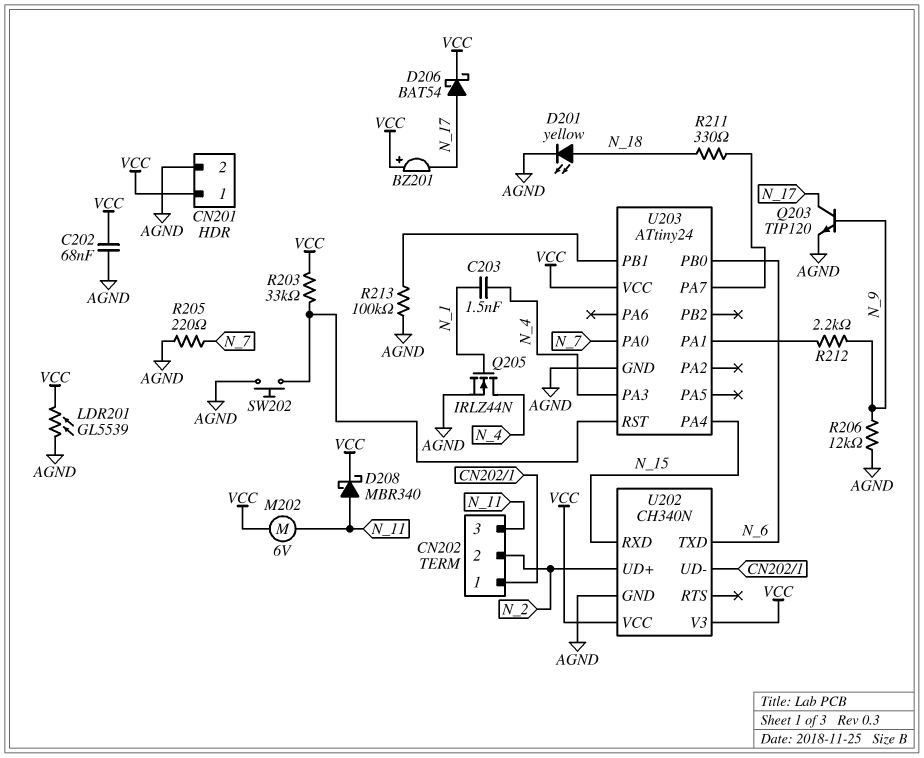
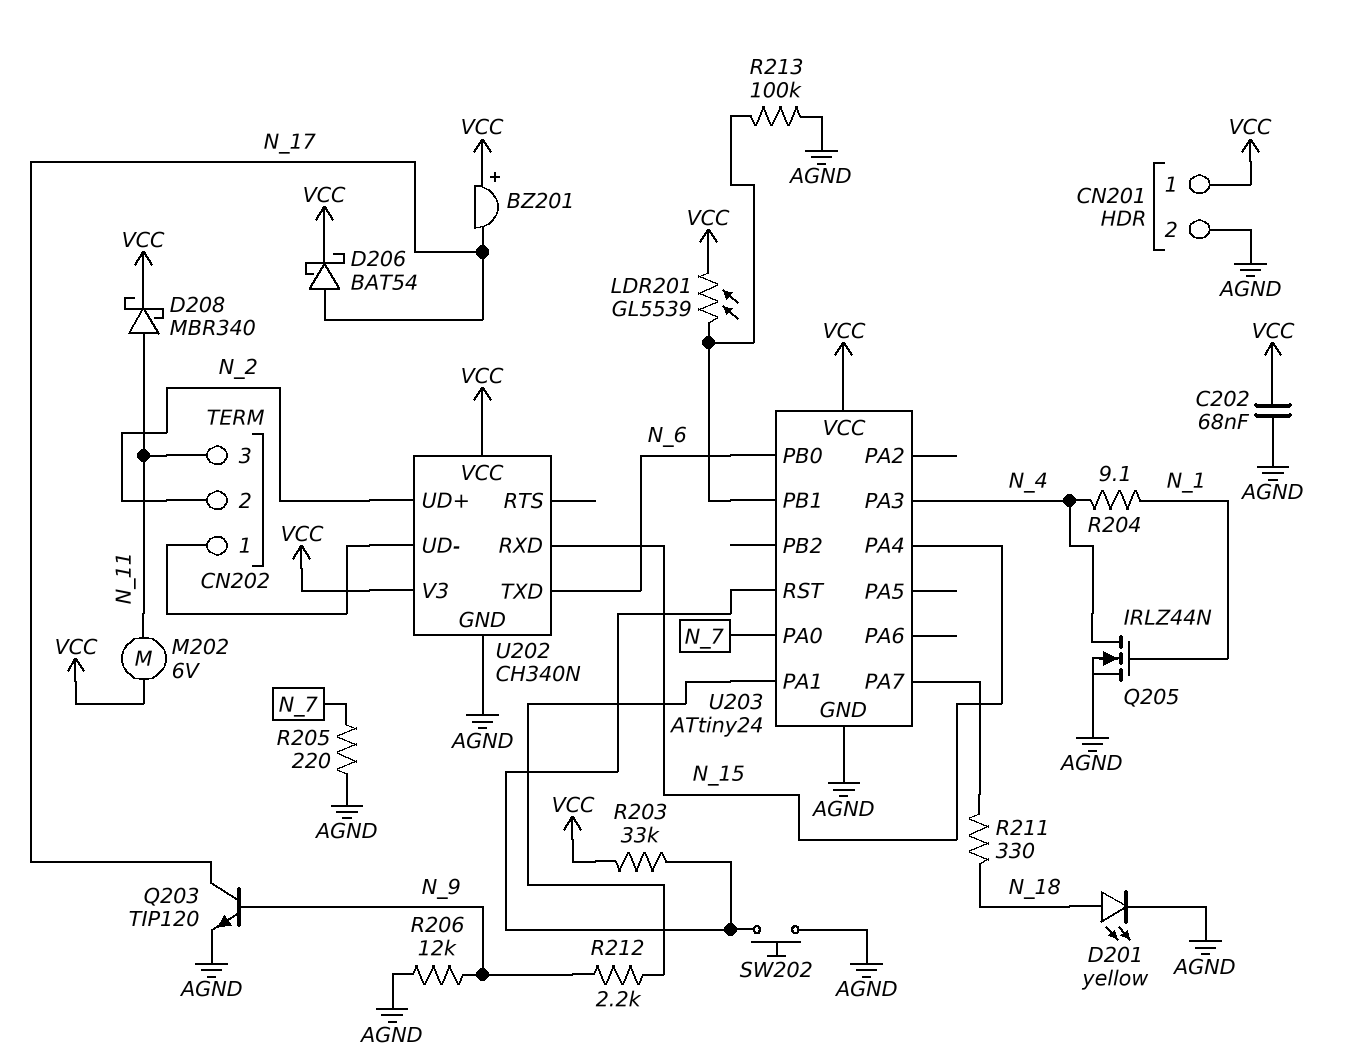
C203: 1.5nF (N_1, N_4) -> none
LDR201: GL5539 (AGND, VCC) -> GL5539 (U203/PB1, VCC)
R204: none -> 9.1 (N_1, N_4)

